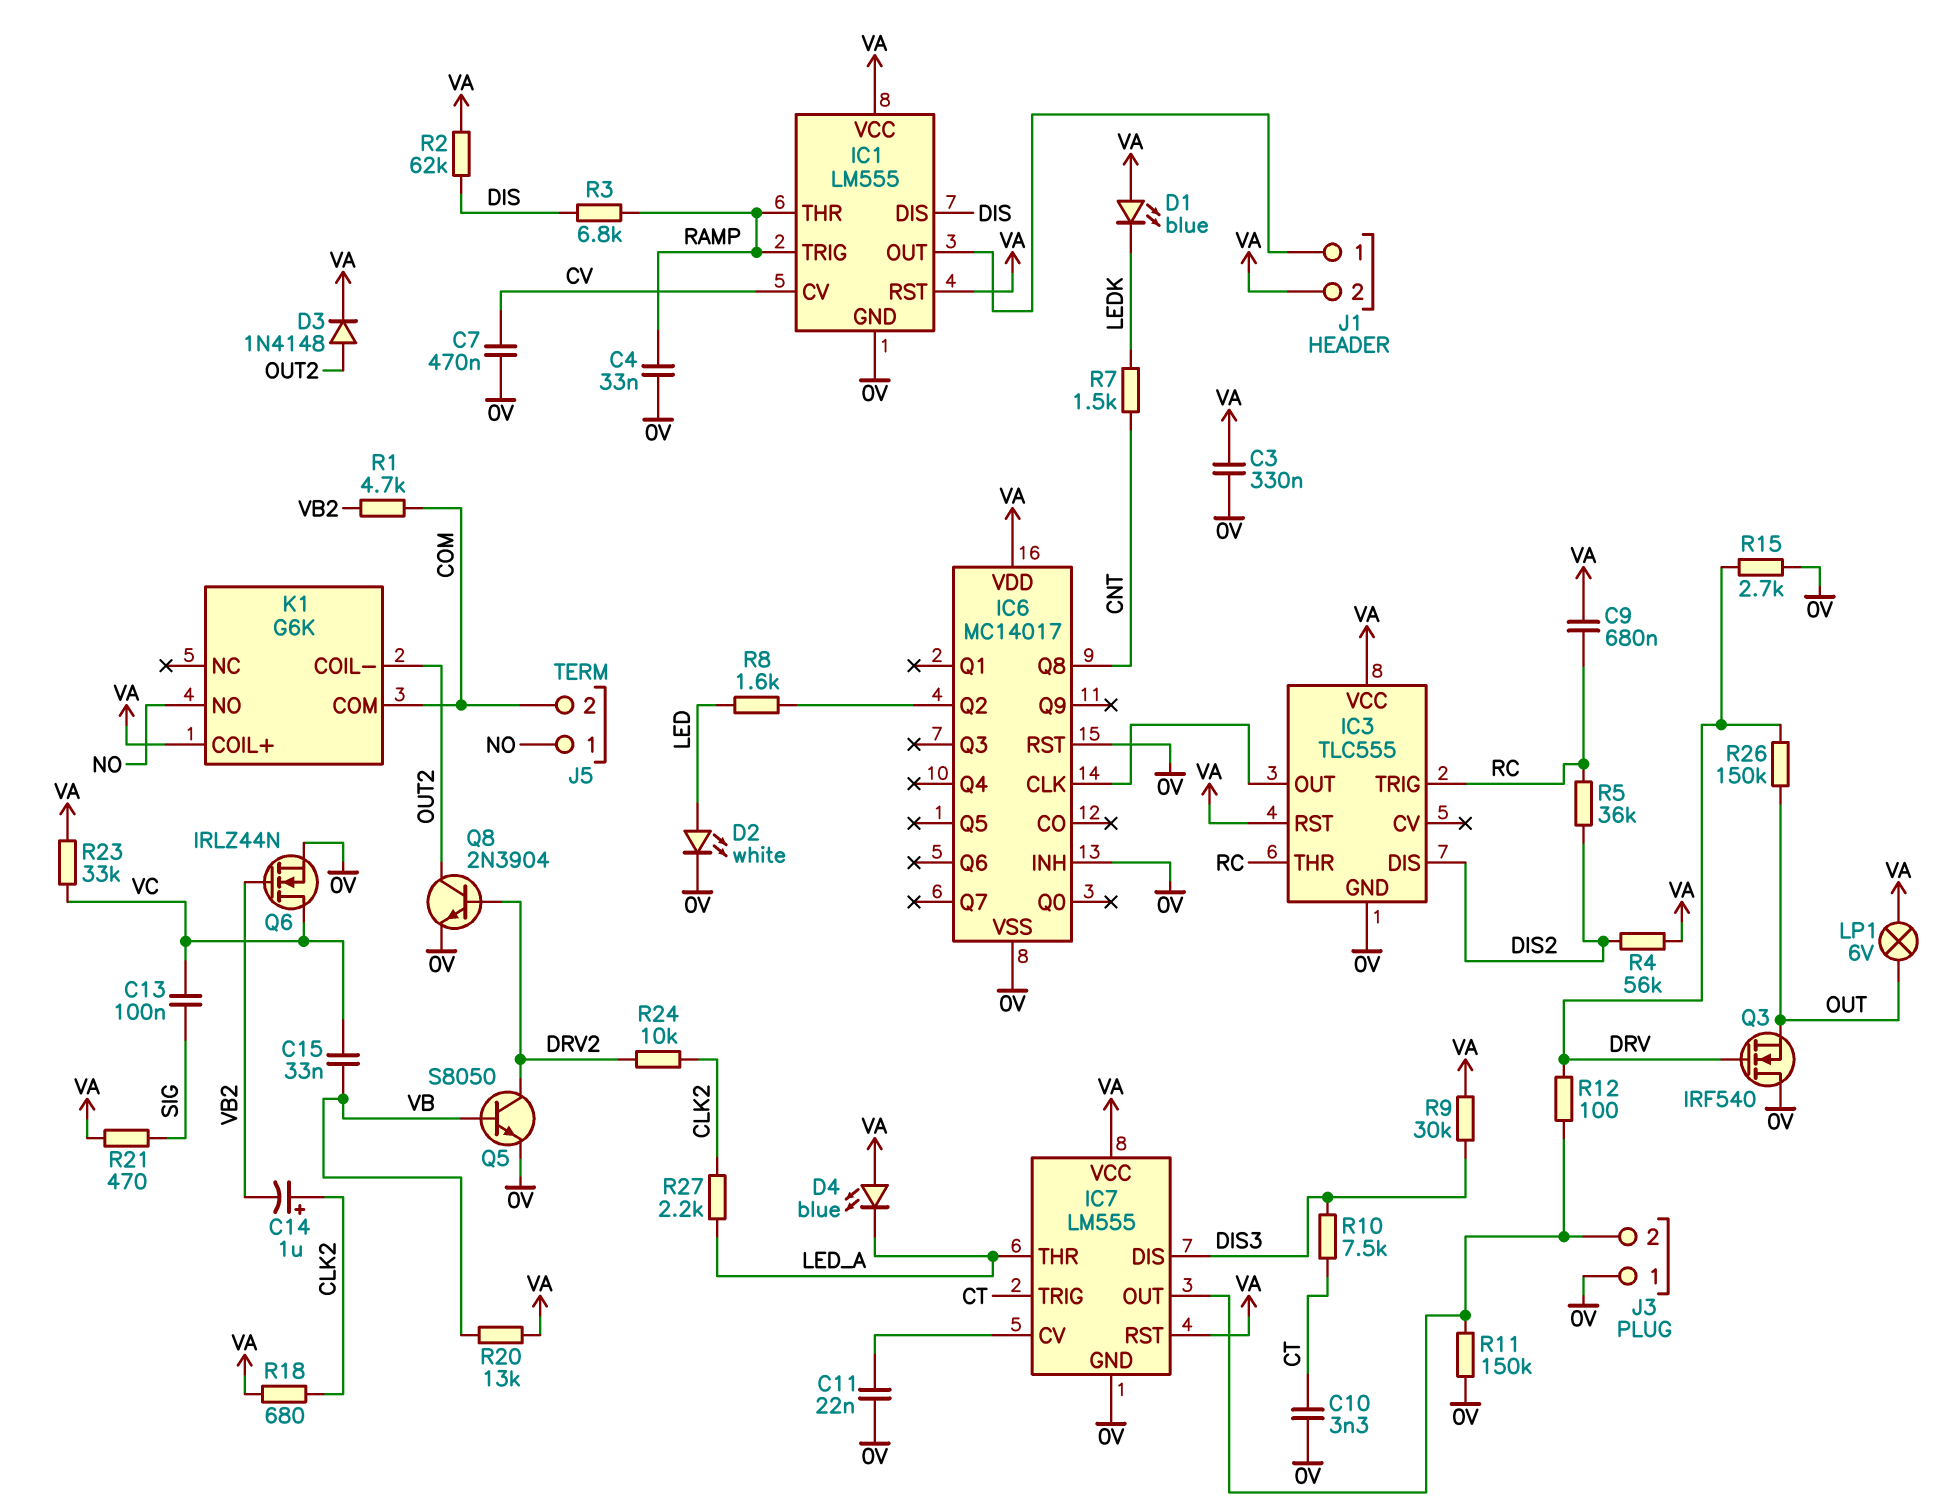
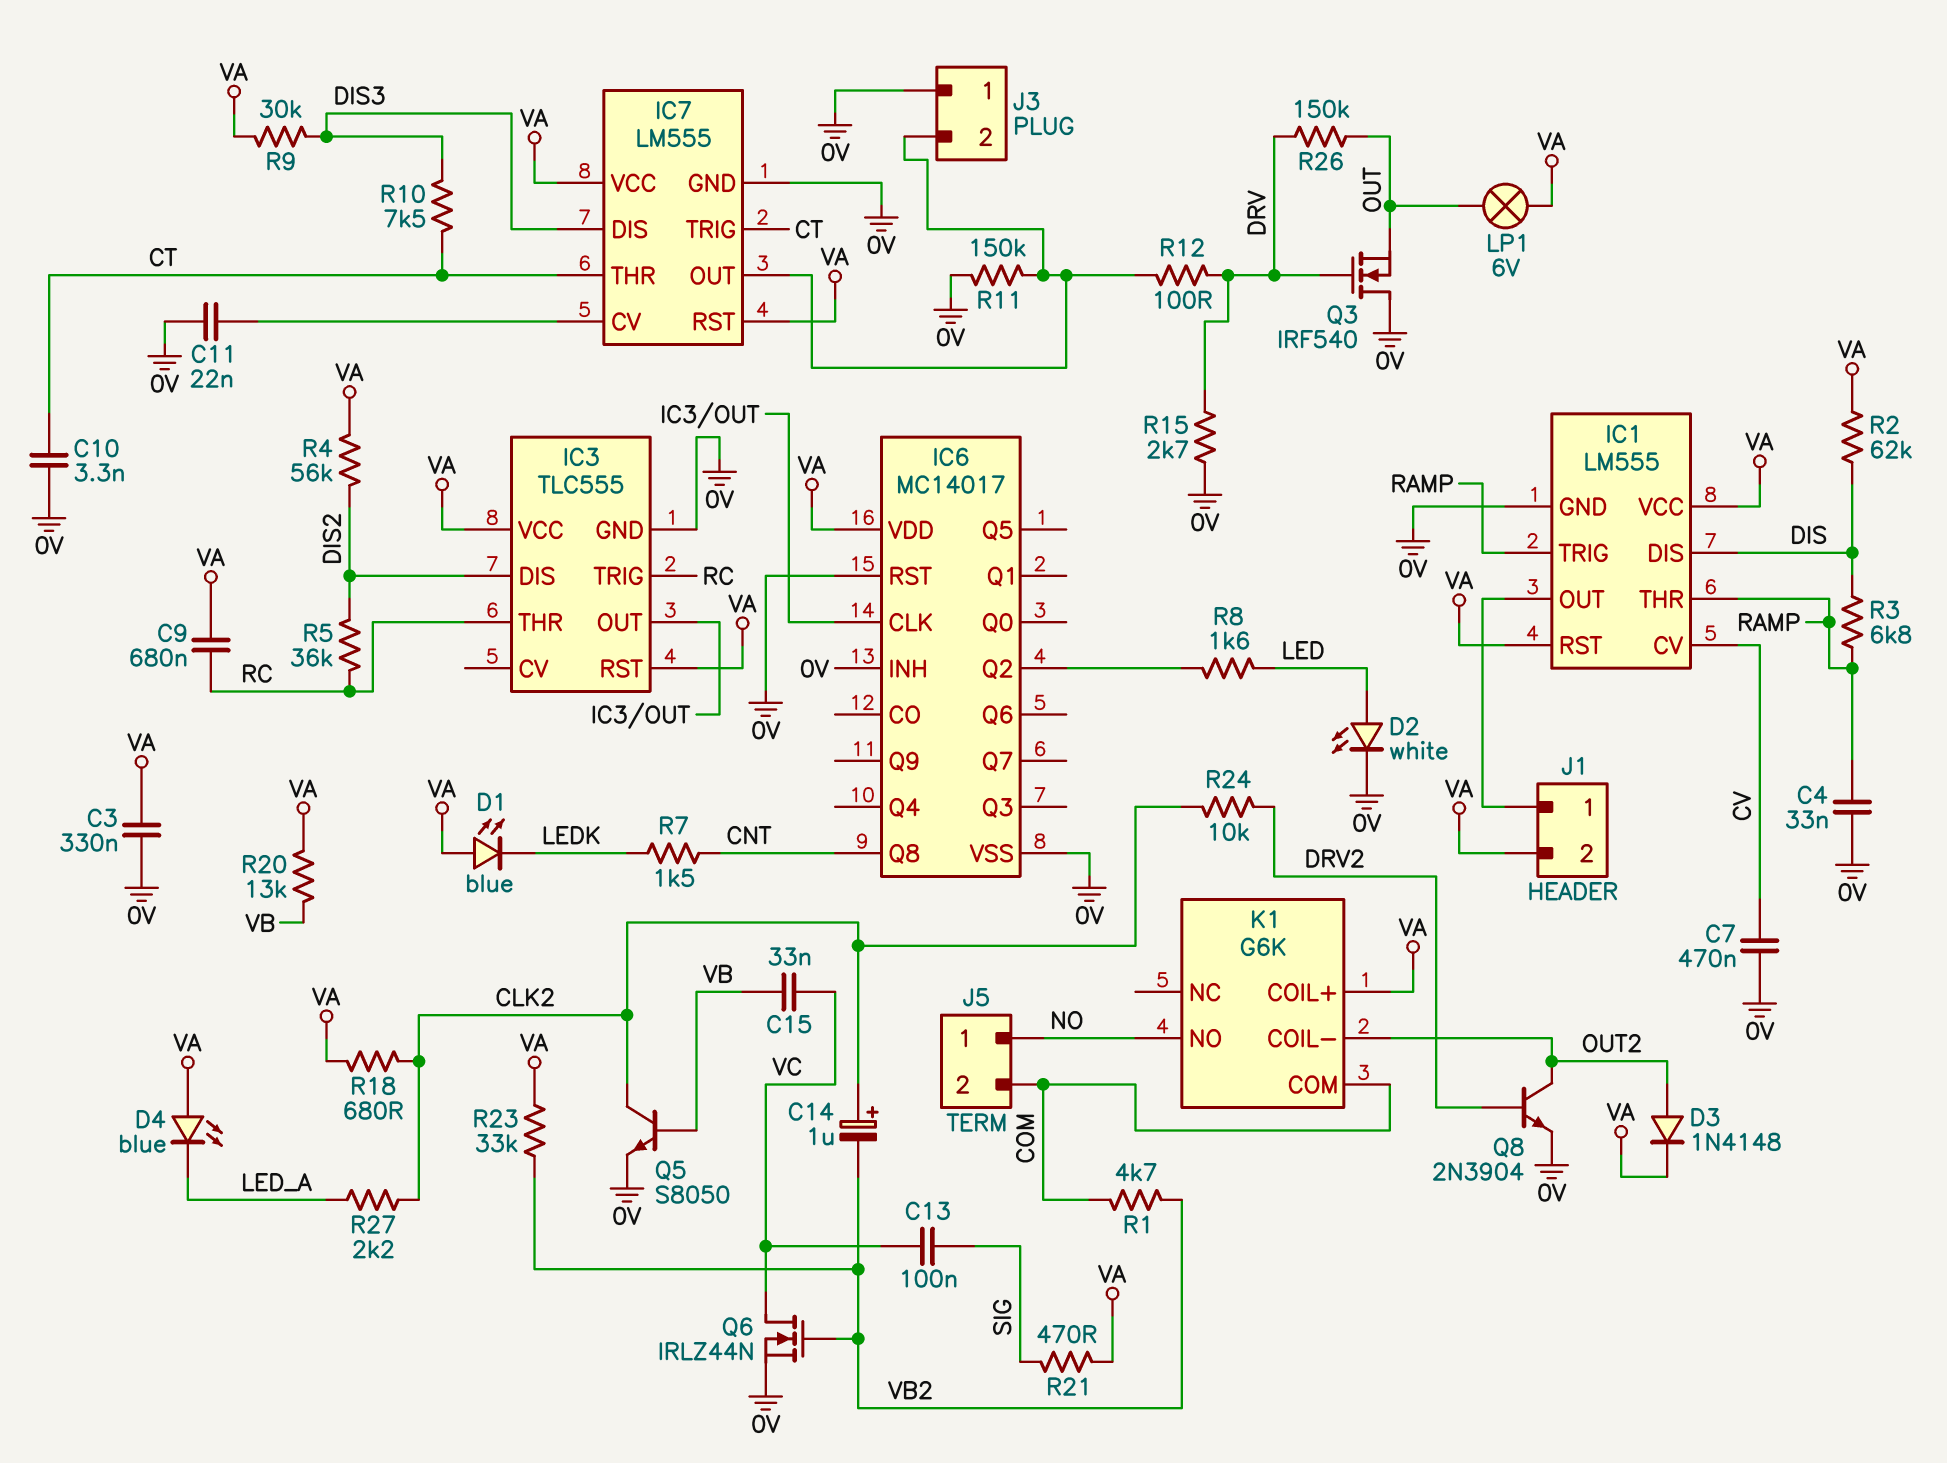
IC7 pin THR: LED_A -> CT
Q5: NPN S8050 (B VB, C DRV2, E 0V) -> NPN S8050 (B VB, C CLK2, E 0V)
R23: 33k (VA, VC) -> 33k (VA, VB2)

